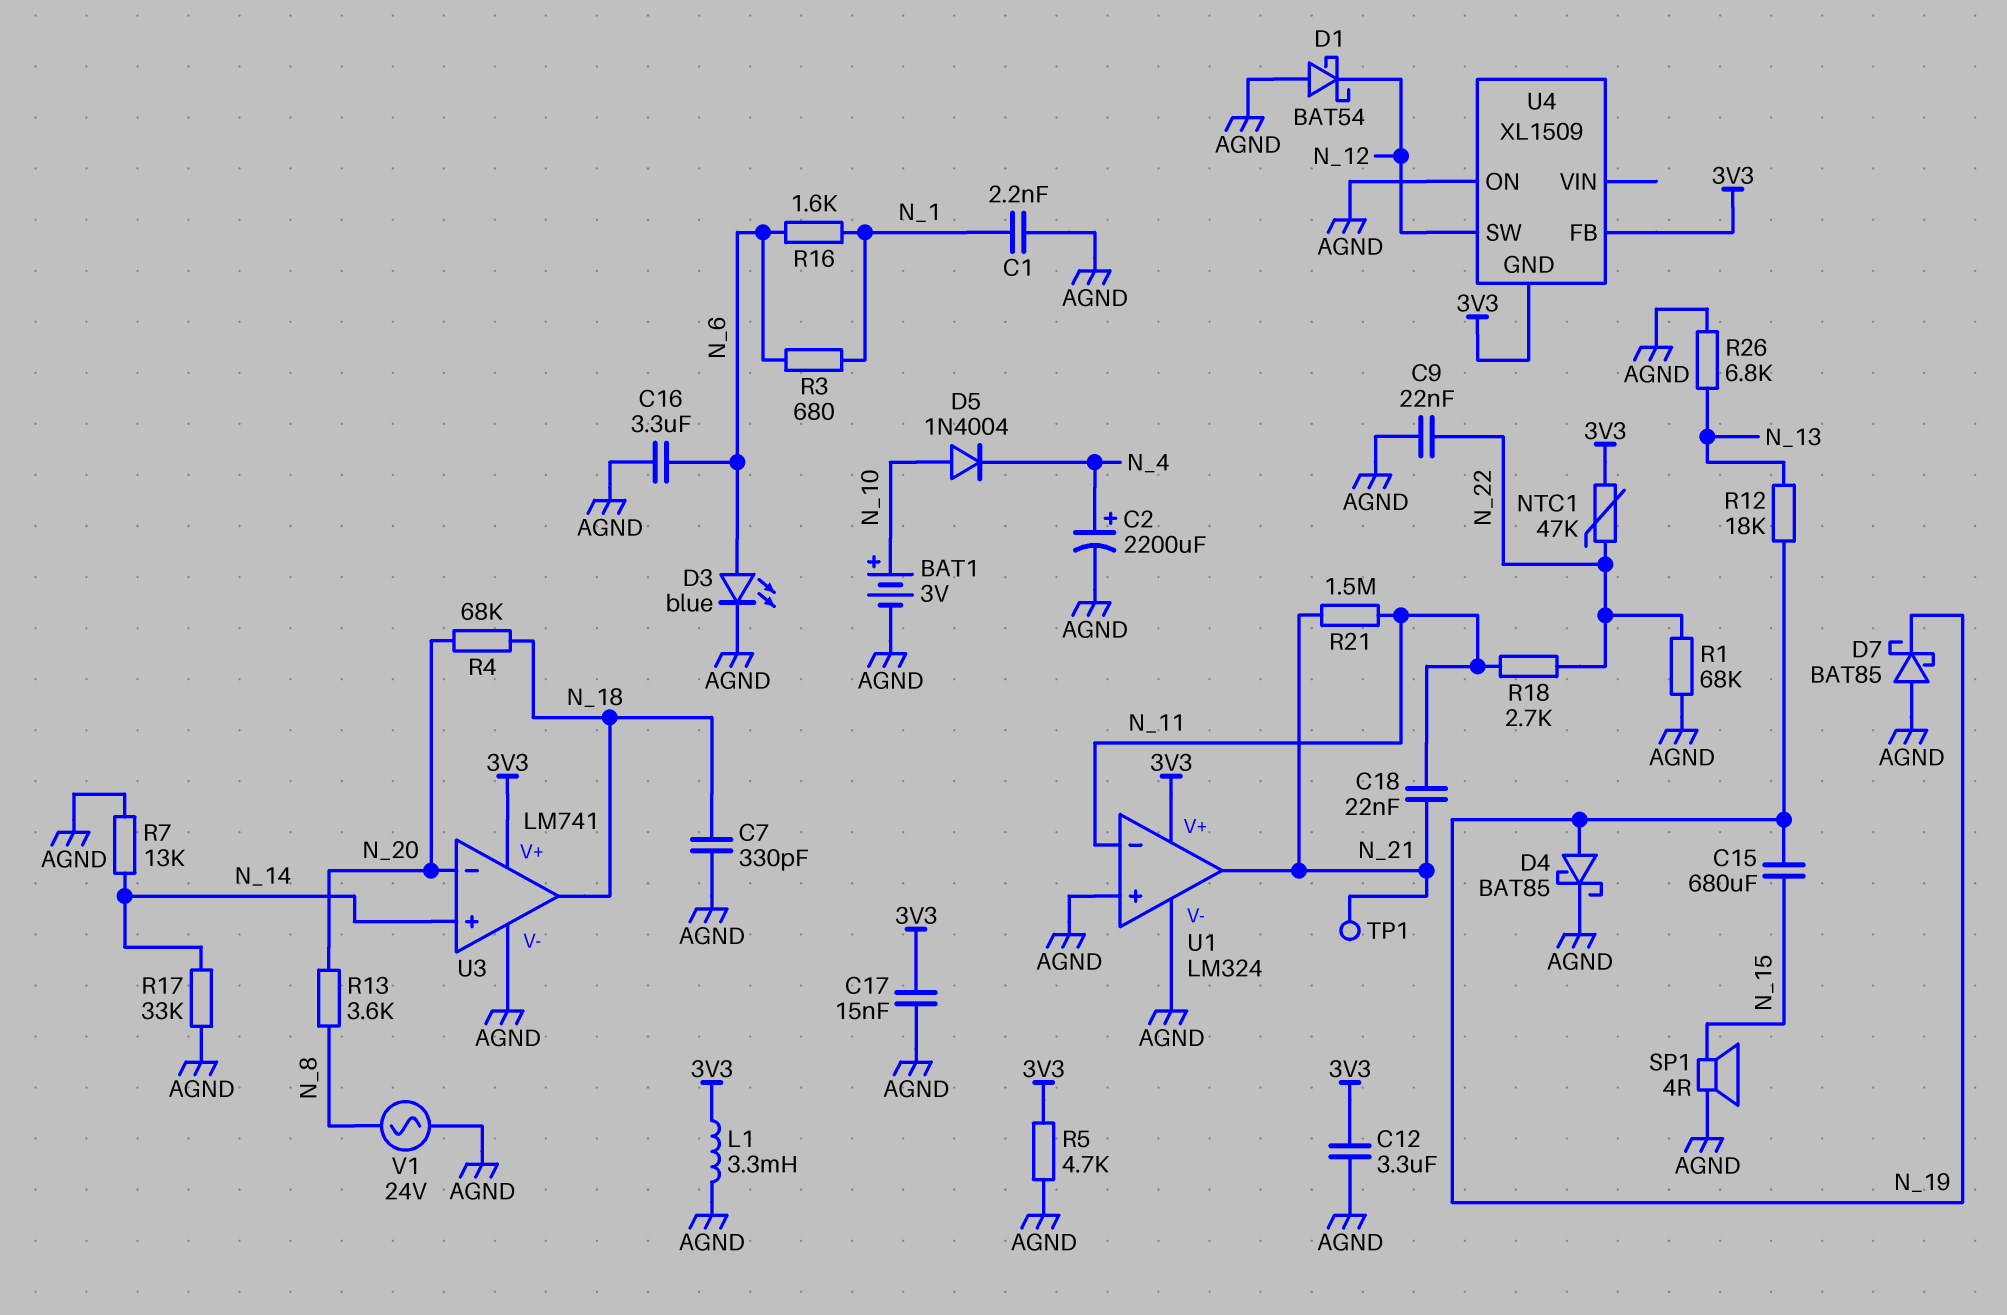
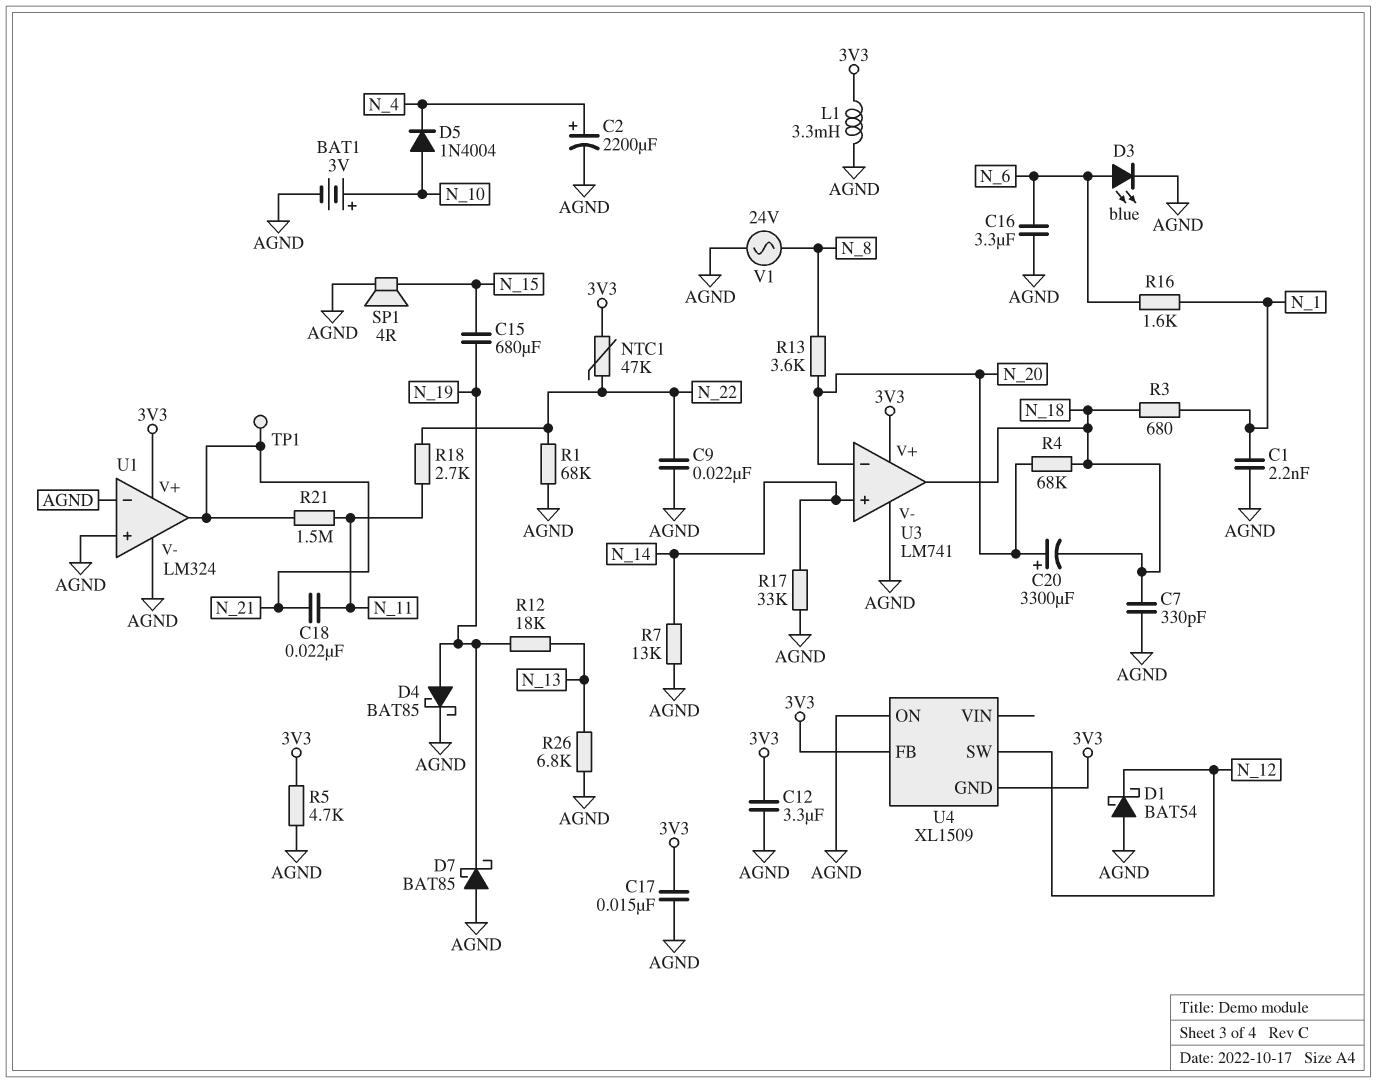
C20: none -> 3300uF (plus N_20, minus N_18)
R3: 680 (N_1, N_6) -> 680 (N_1, N_18)
U1 pin in-: N_11 -> AGND

